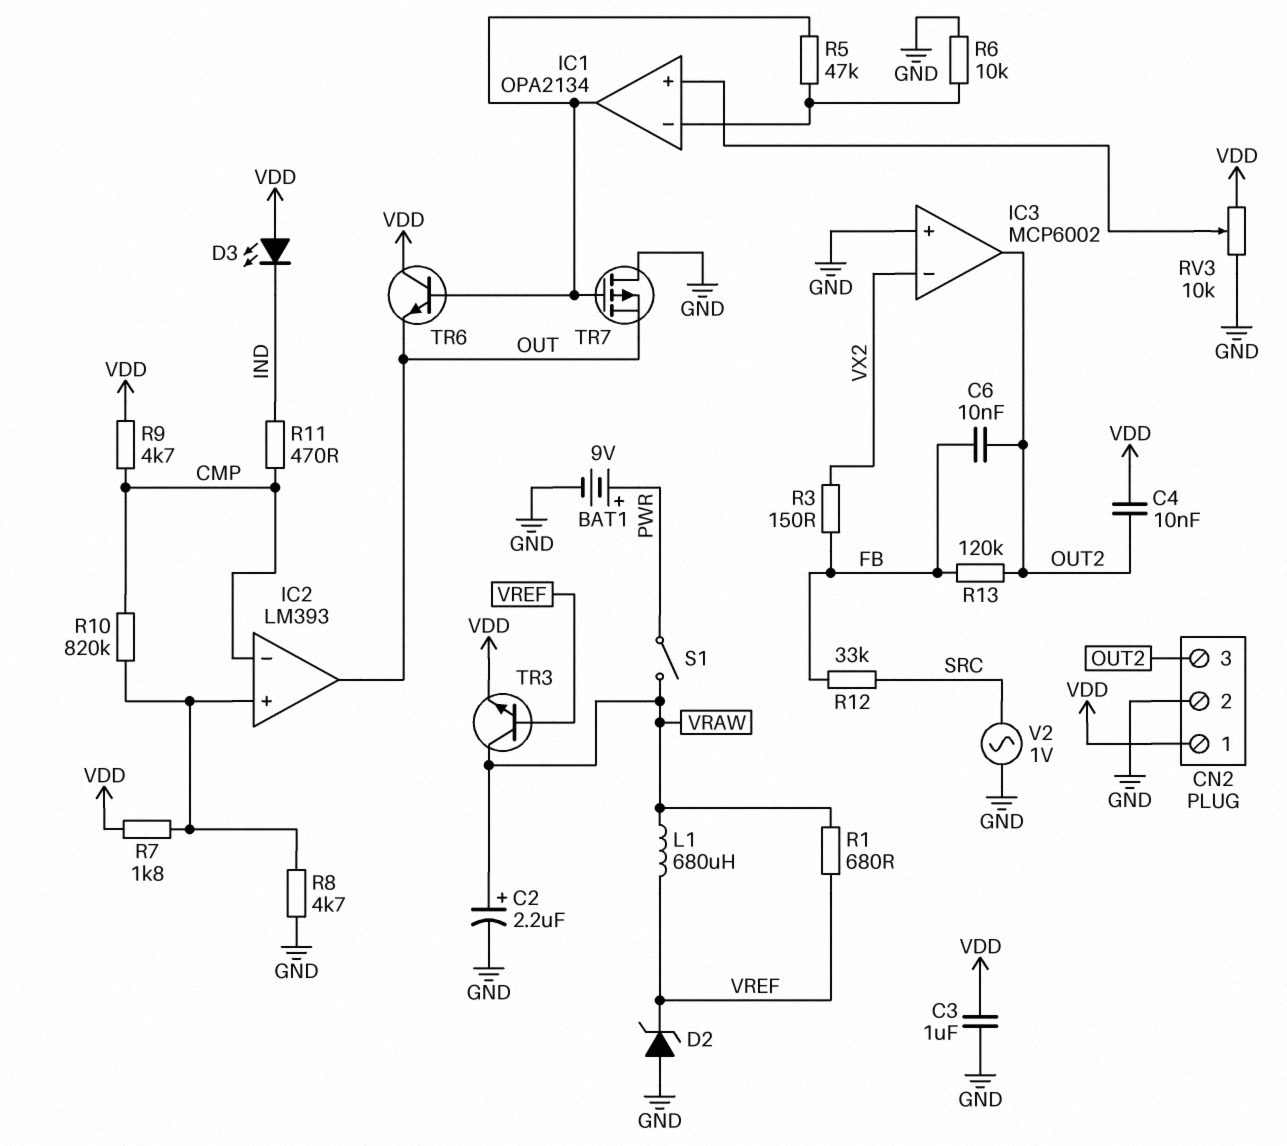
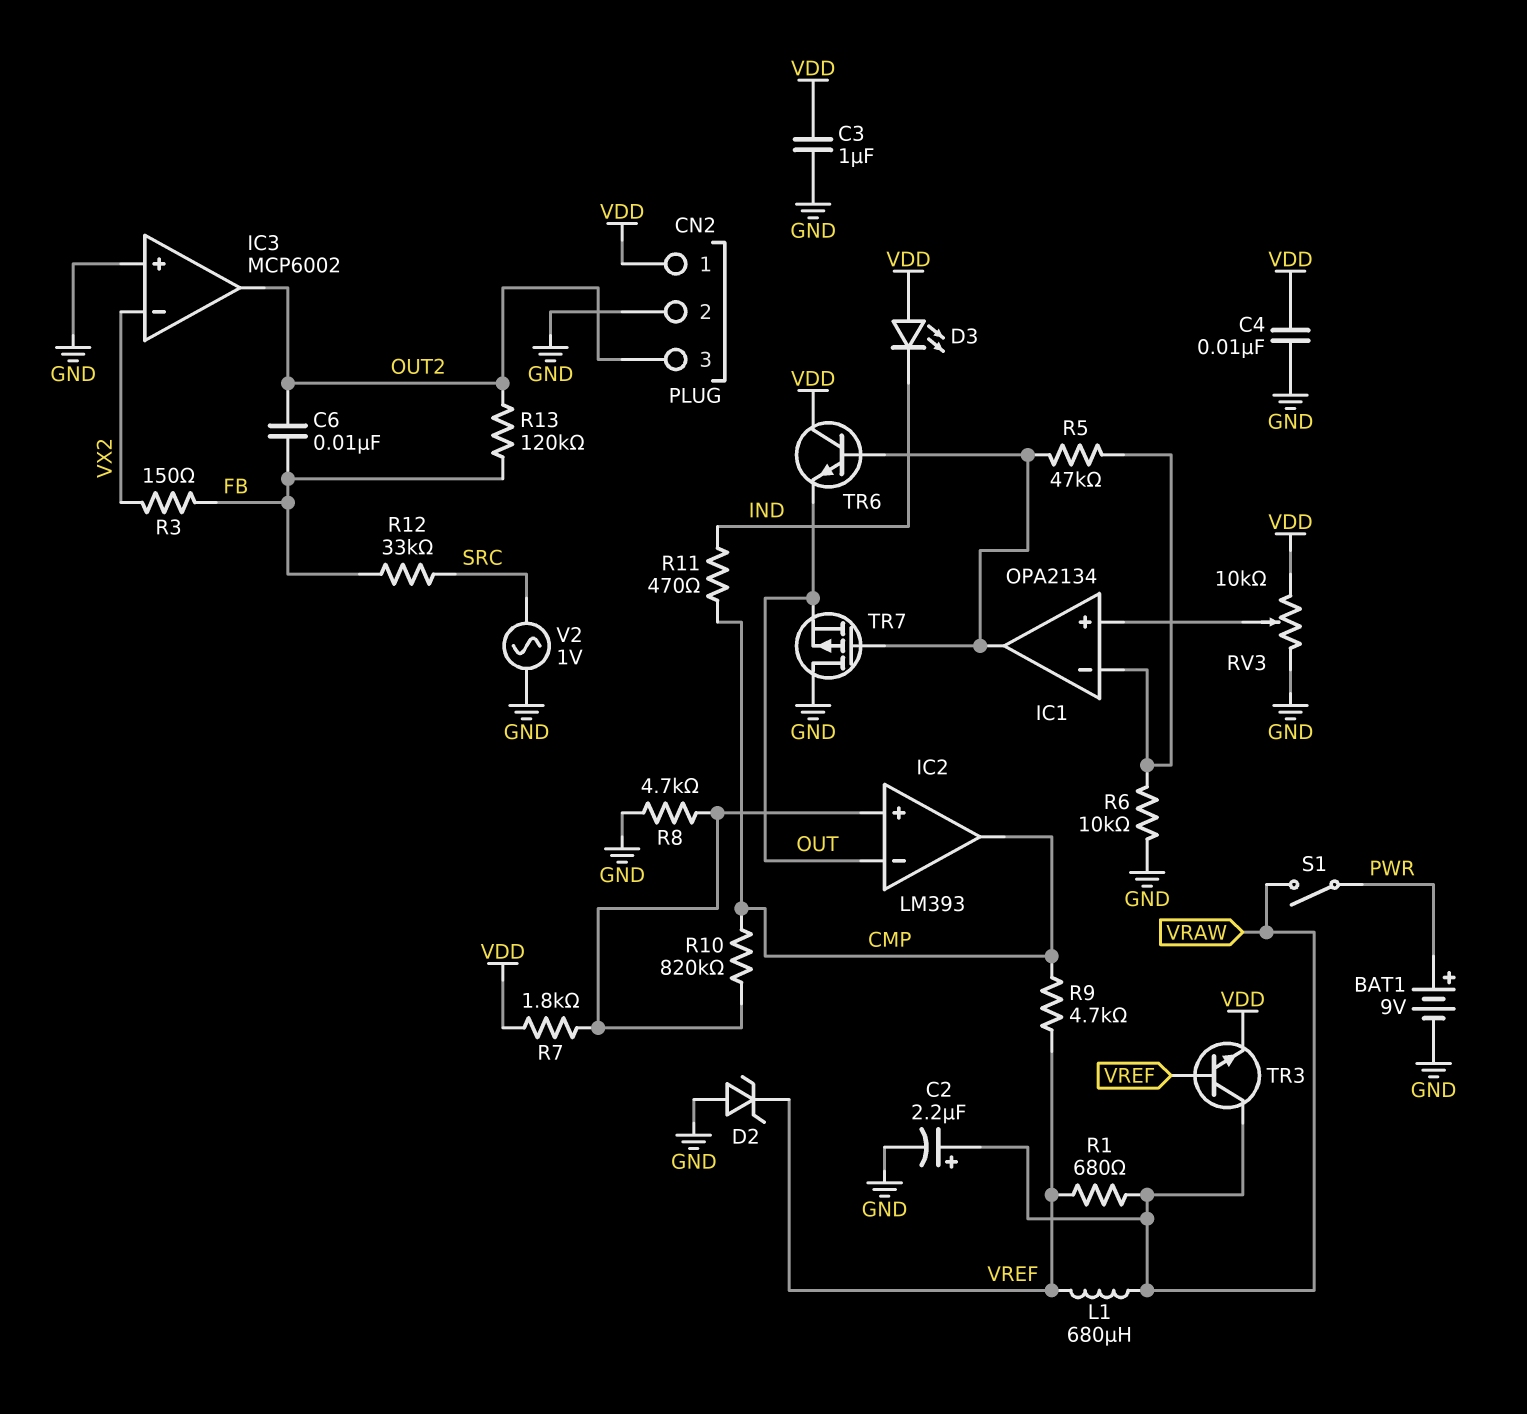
C4: 10nF (OUT2, VDD) -> 10nF (GND, VDD)
IC2 pin in-: CMP -> OUT
IC2 pin out: OUT -> CMP
R9: 4.7k (CMP, VDD) -> 4.7k (CMP, VREF)

